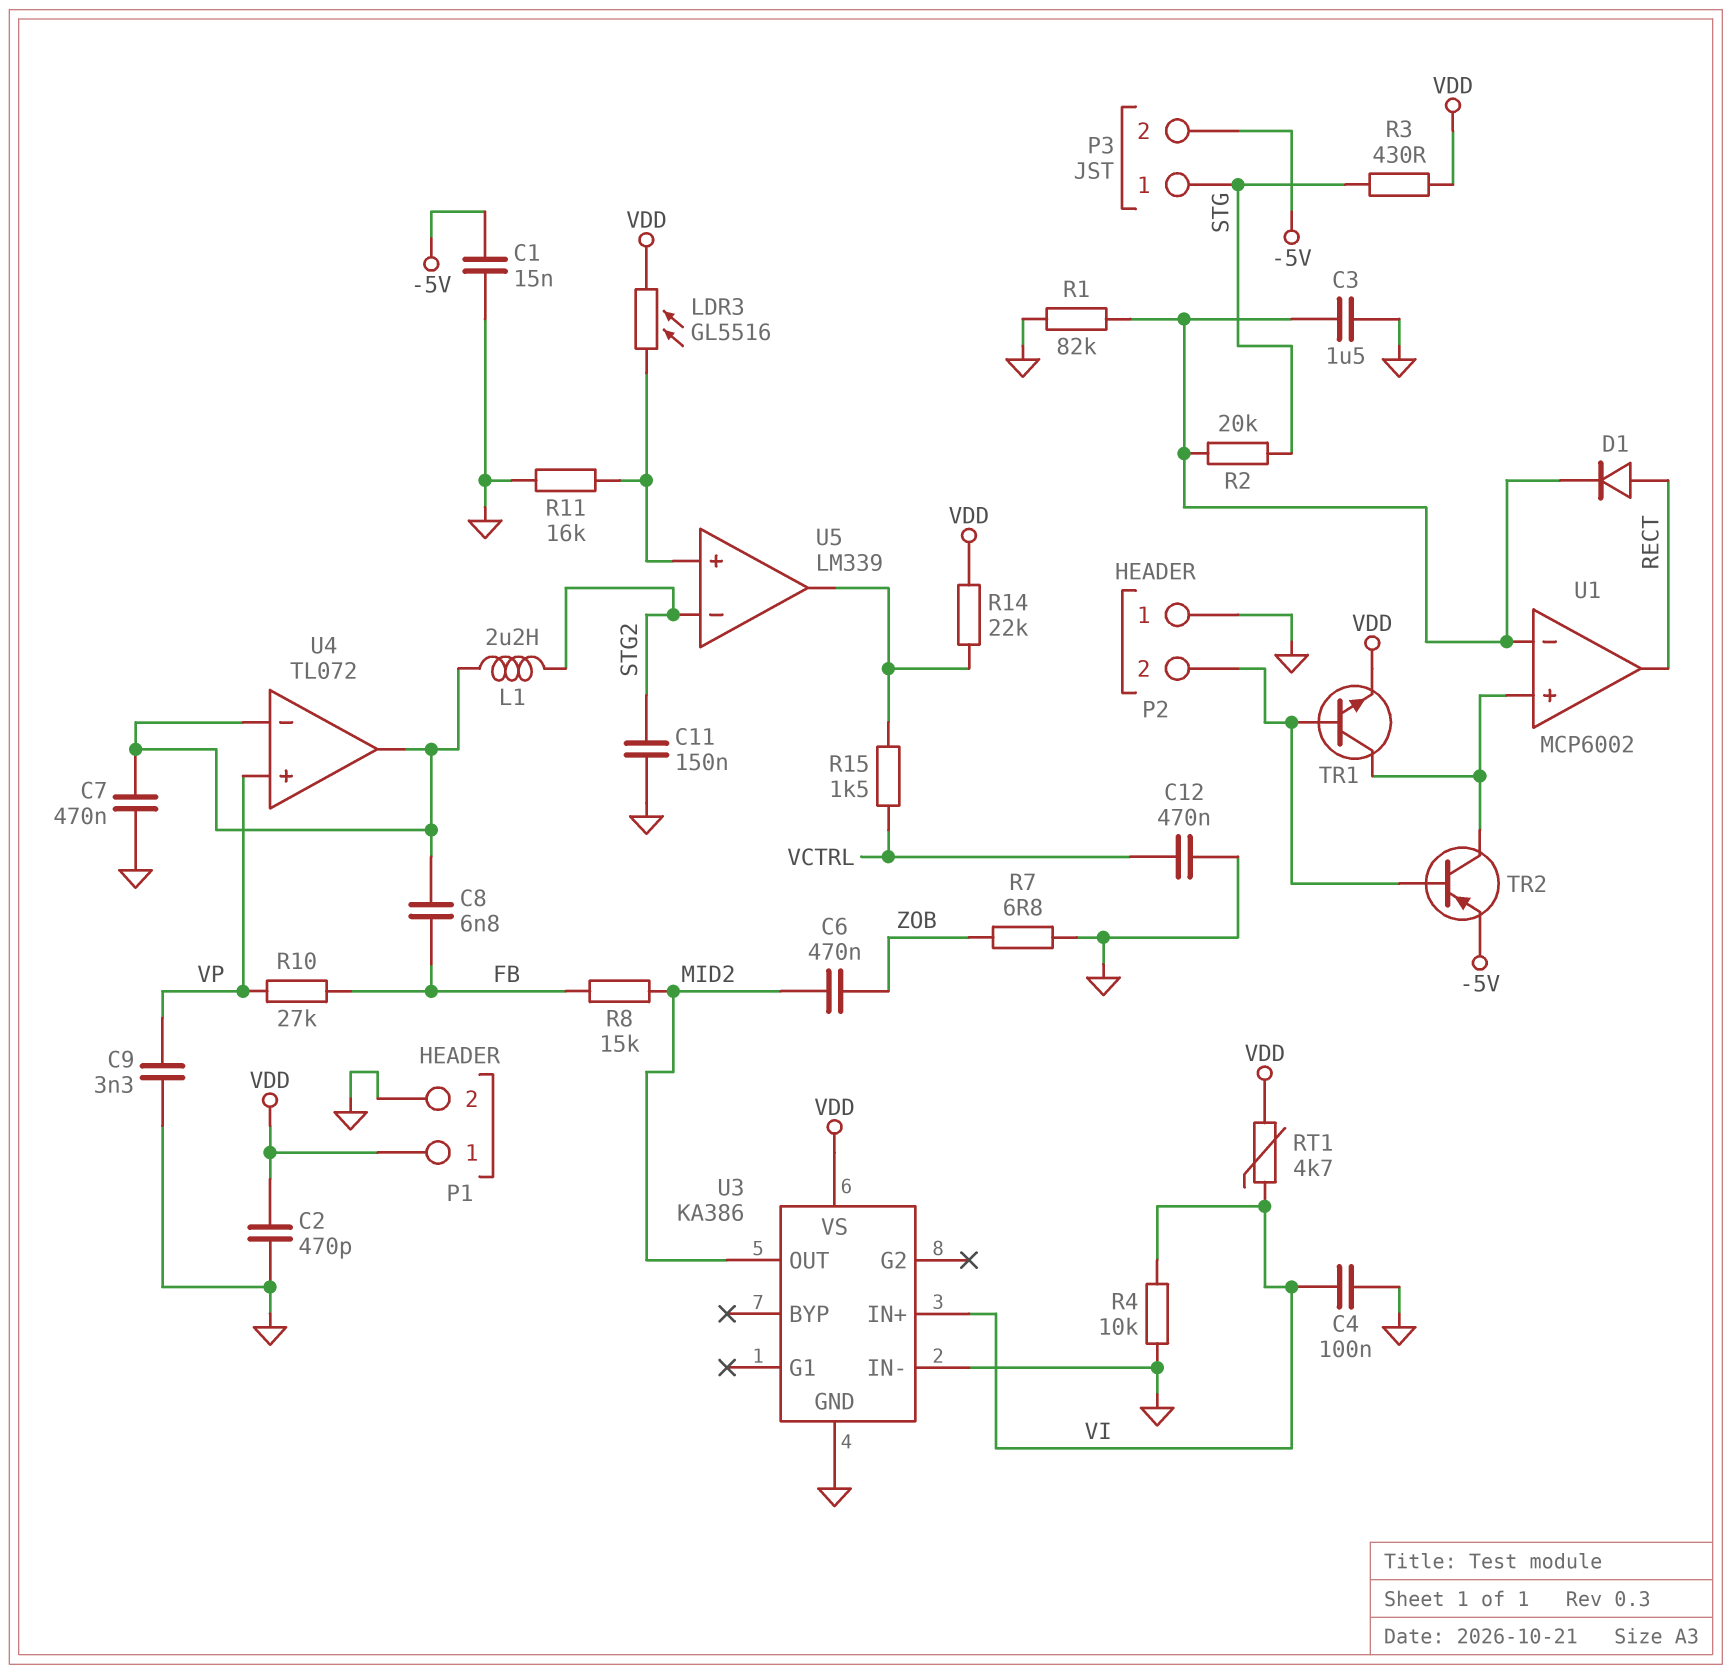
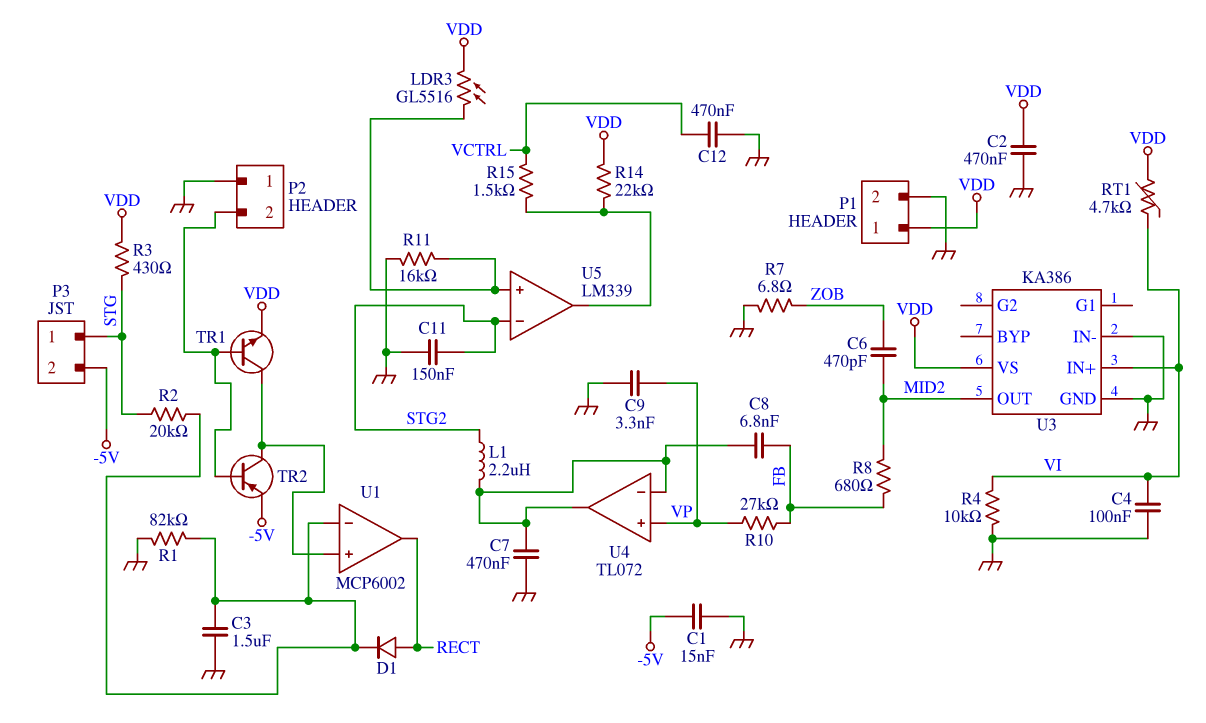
C2: 470pF (GND, VDD) -> 470nF (GND, VDD)
C6: 470nF (MID2, ZOB) -> 470pF (MID2, ZOB)
R8: 15k (FB, MID2) -> 680 (FB, MID2)

